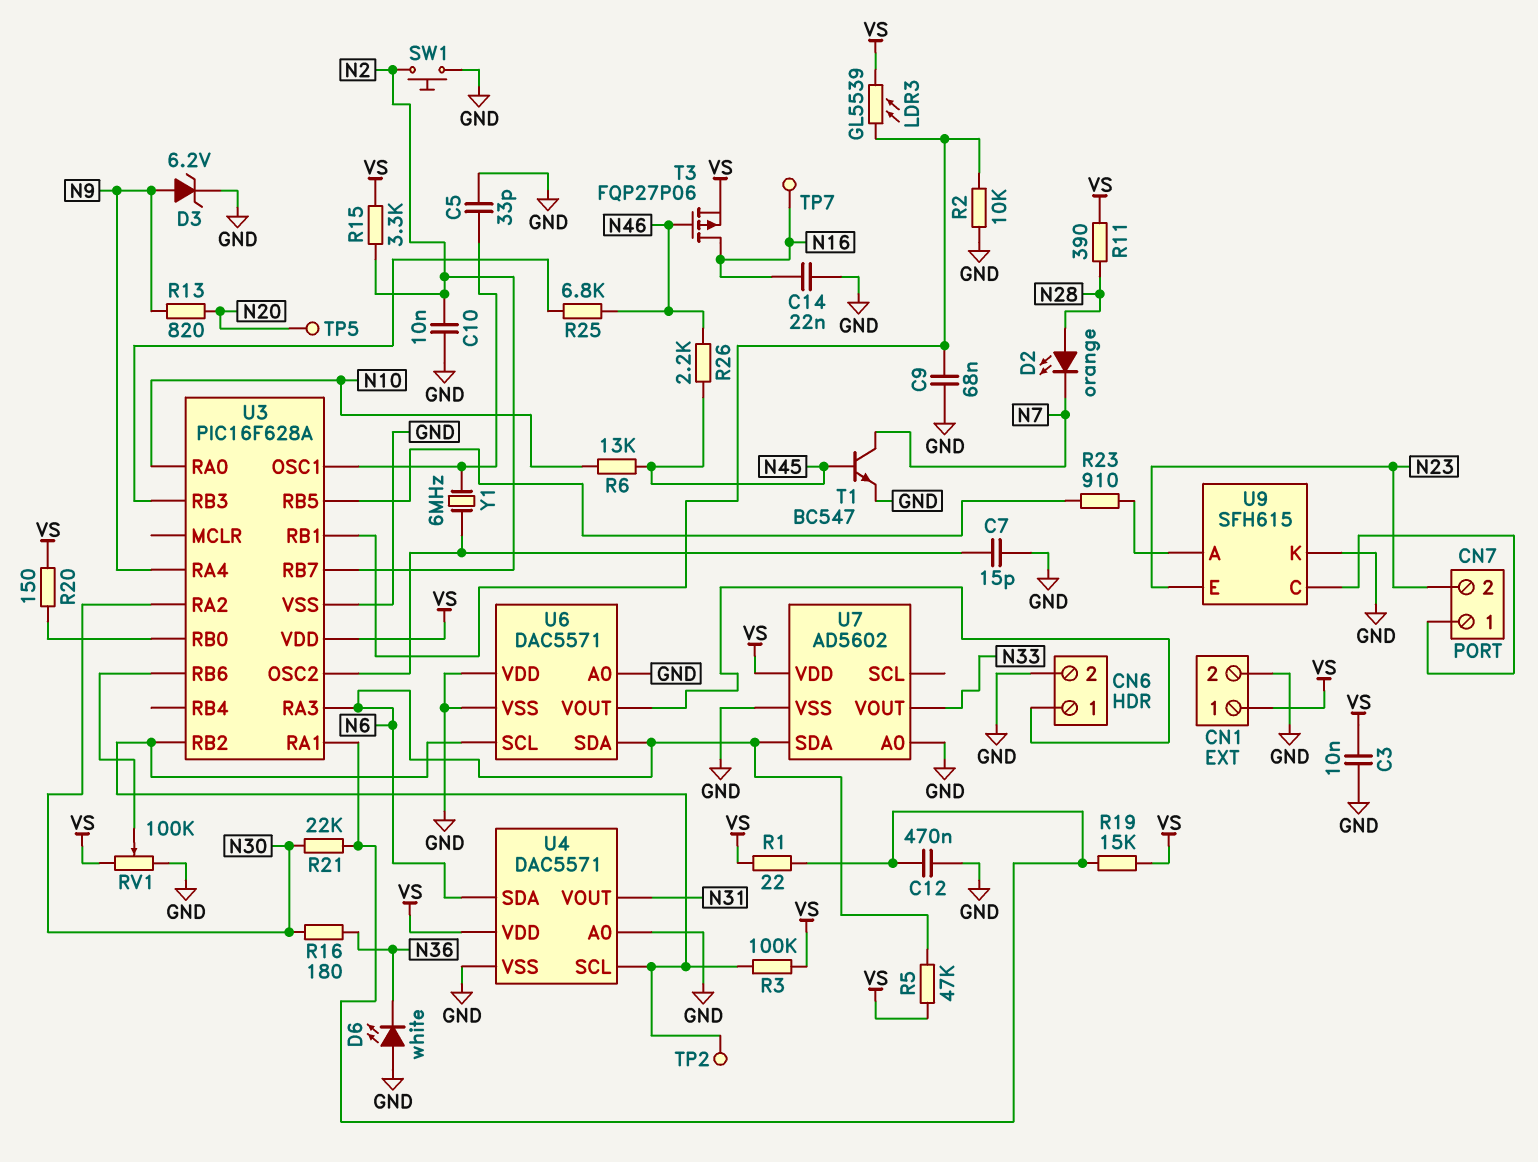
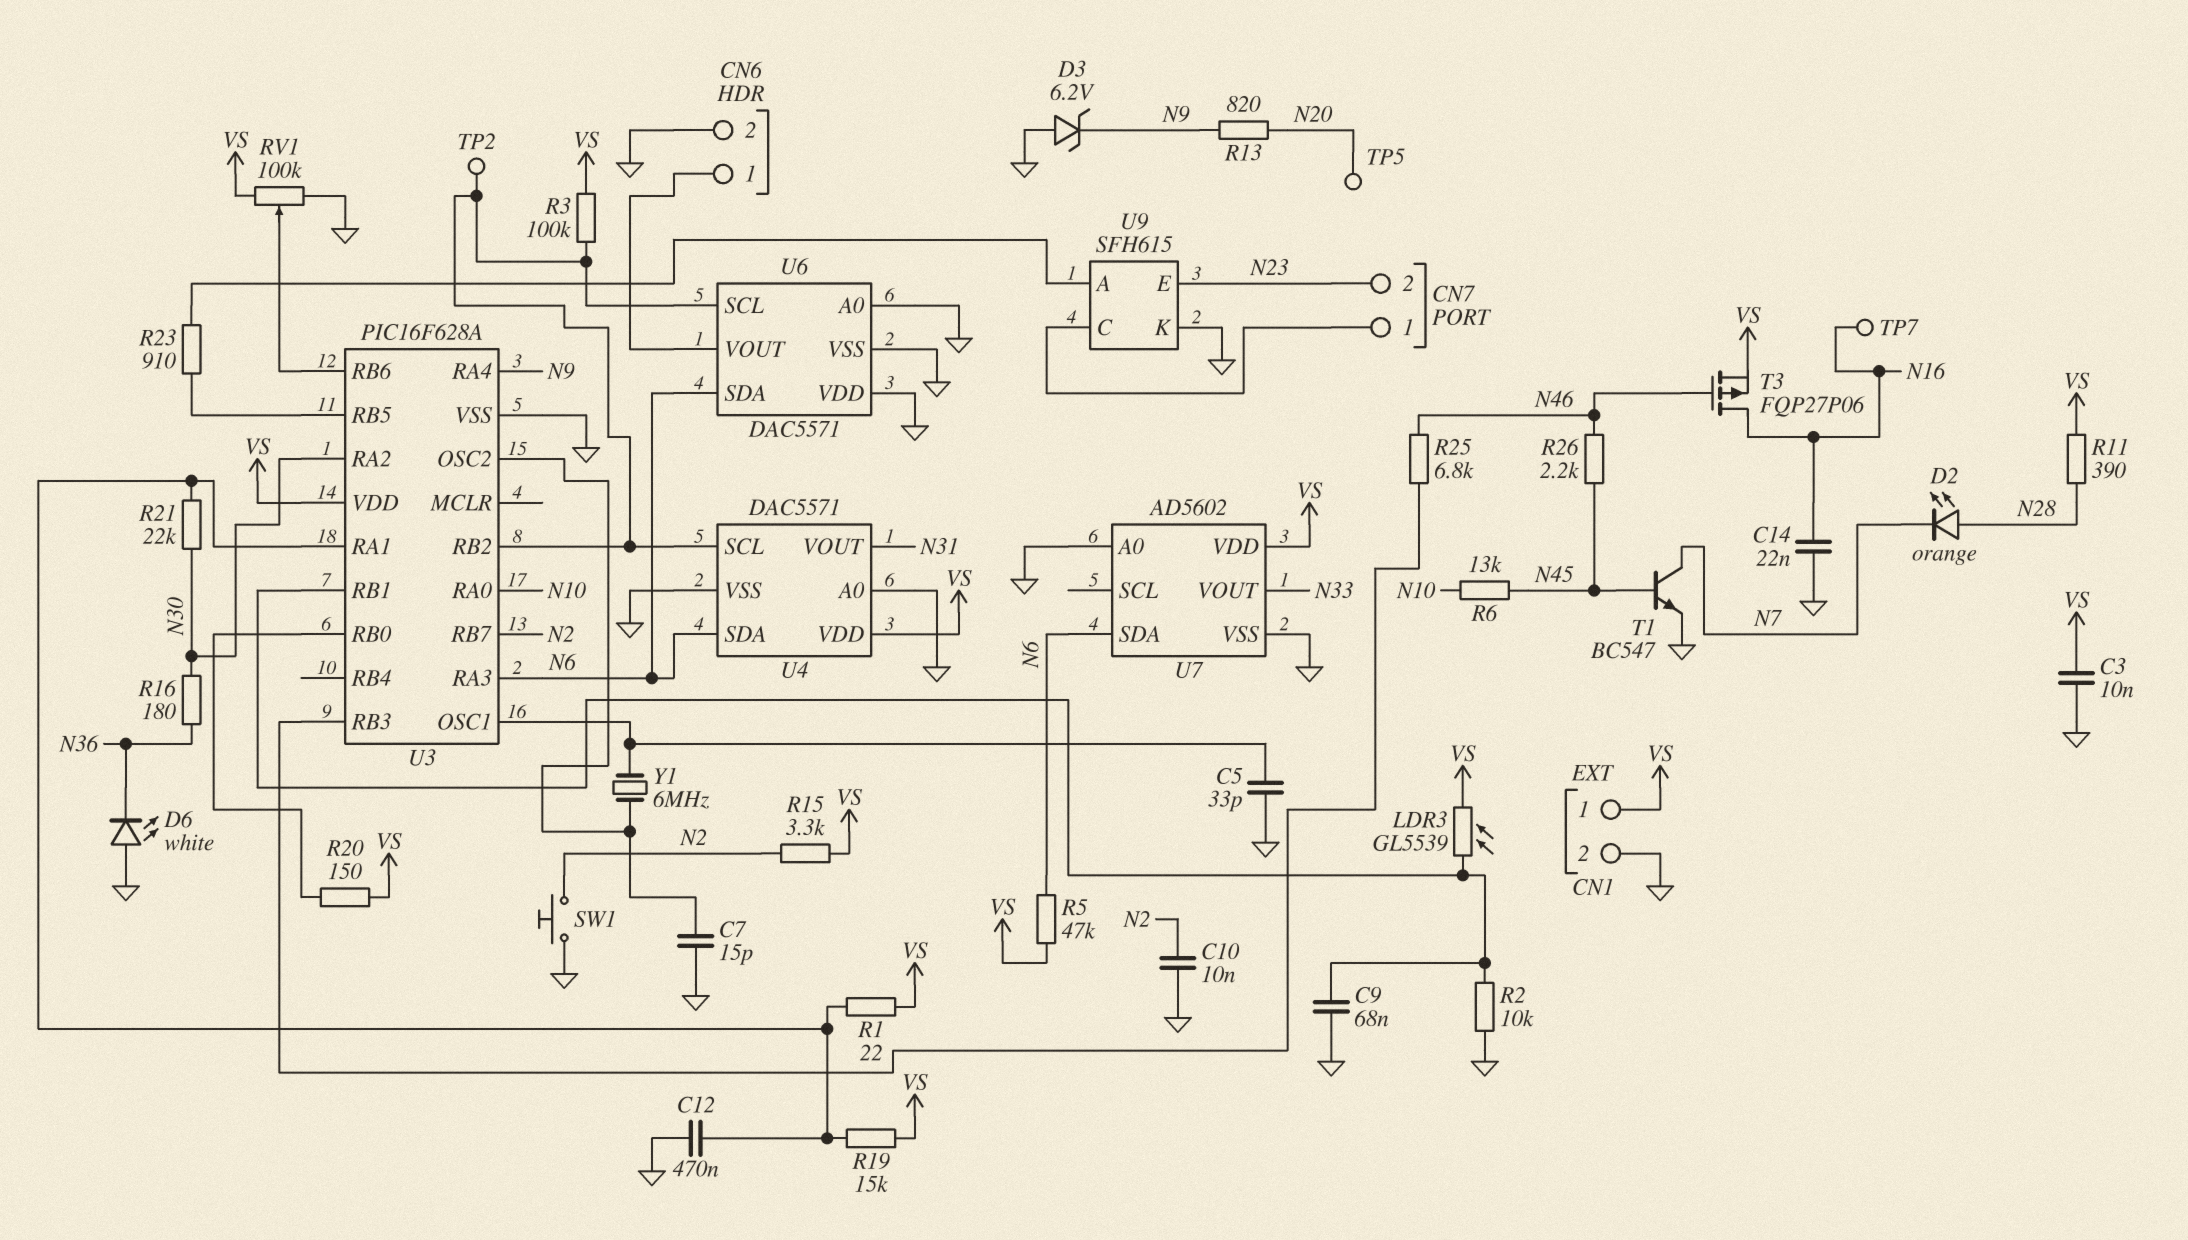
D3: zener 6.2V (A N9, K GND) -> zener 6.2V (A GND, K N9)

